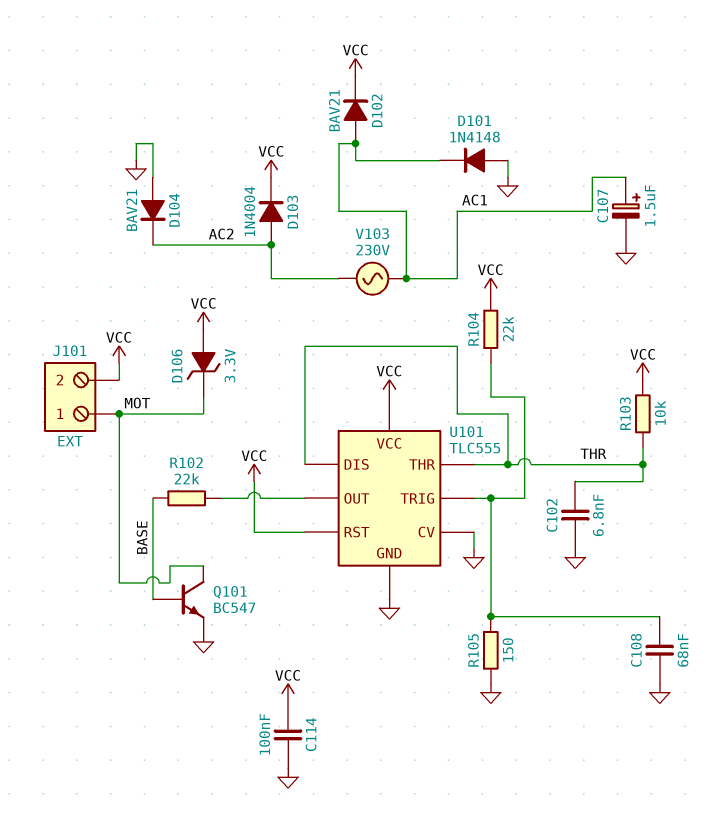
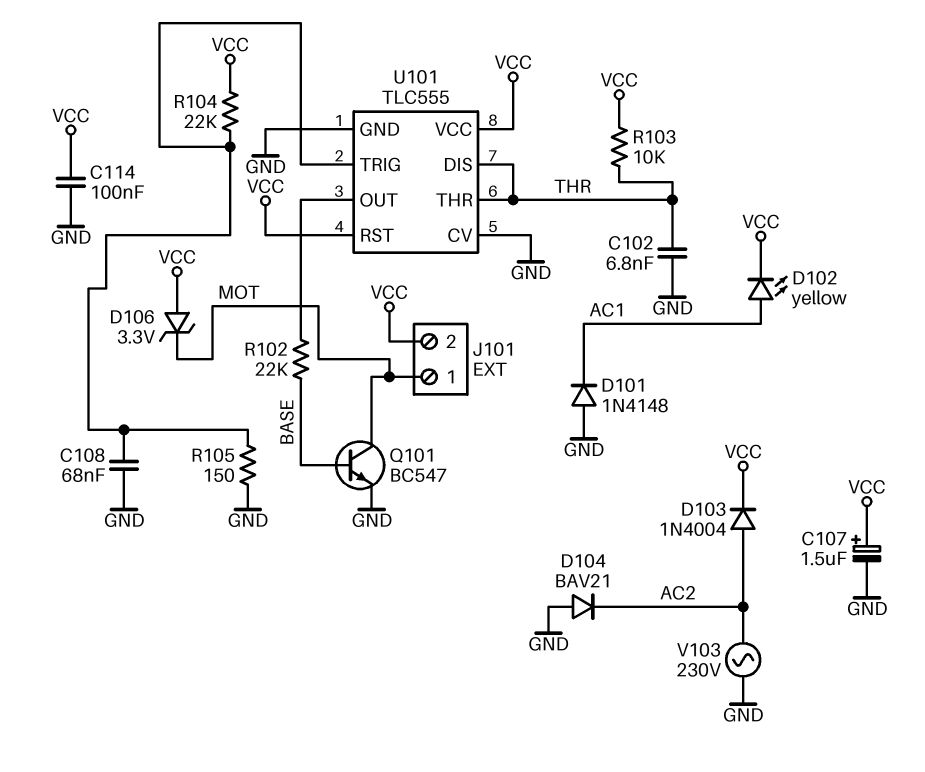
C107: 1.5uF (plus AC1, minus GND) -> 1.5uF (plus VCC, minus GND)
D102: diode BAV21 (A AC1, K VCC) -> LED yellow (A AC1, K VCC)
V103: AC 230V (AC1, AC2) -> AC 230V (AC2, GND)

